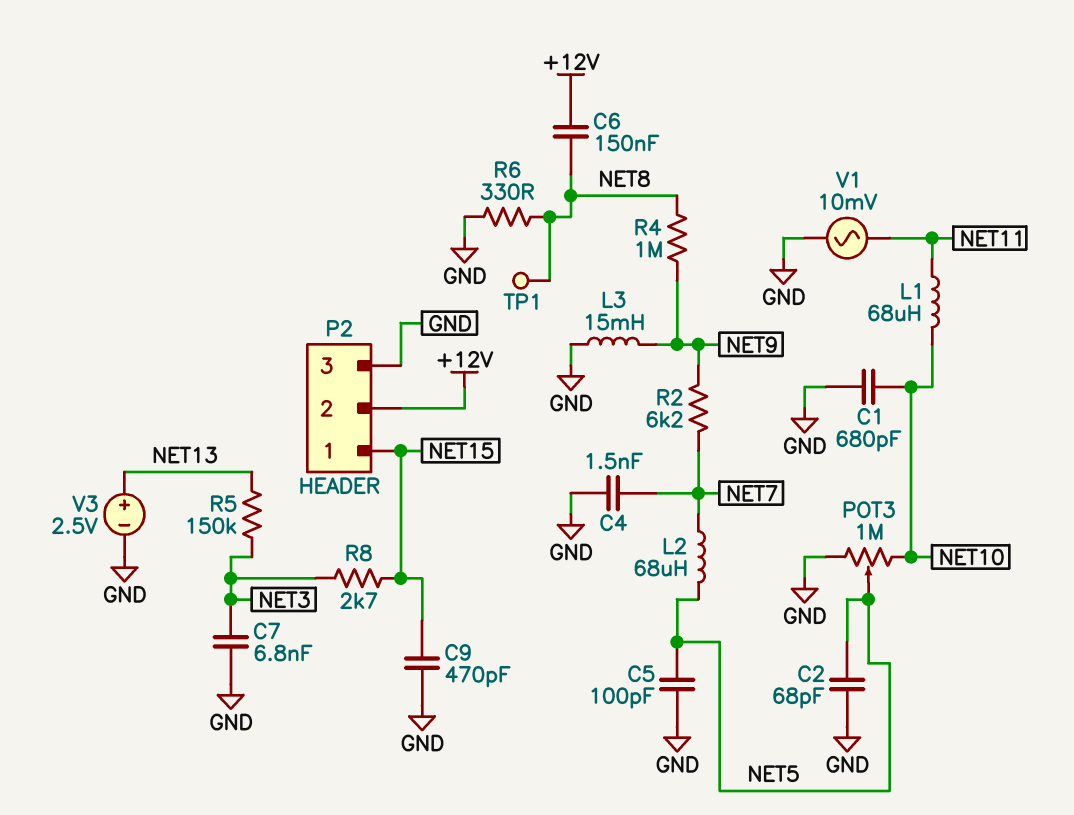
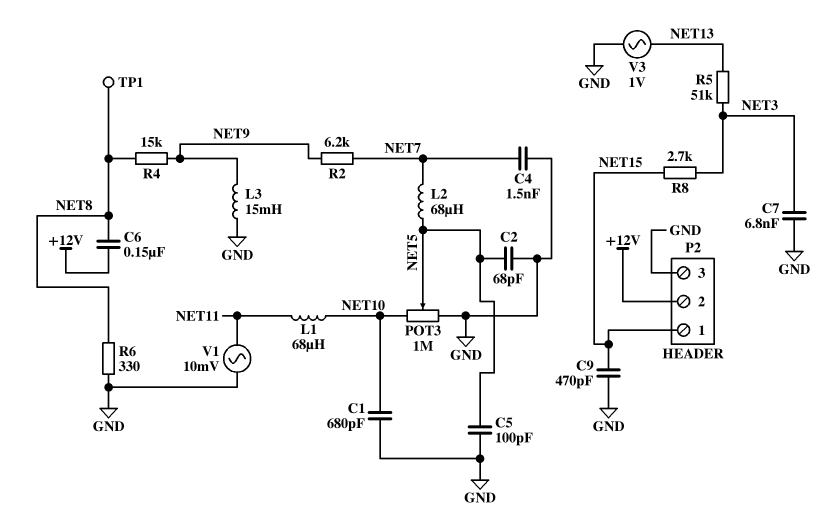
R4: 1M (NET8, NET9) -> 15k (NET8, NET9)
R5: 150k (NET3, NET13) -> 51k (NET3, NET13)
V3: 2.5V (plus NET13, minus GND) -> AC 1V (GND, NET13)

